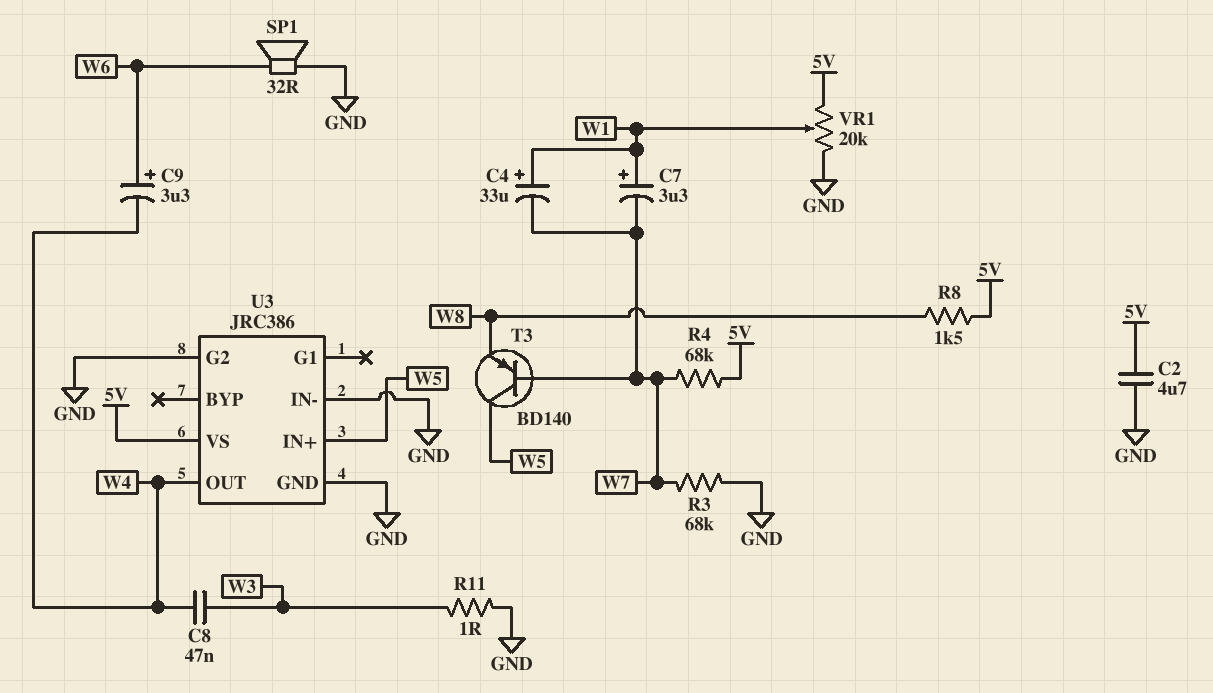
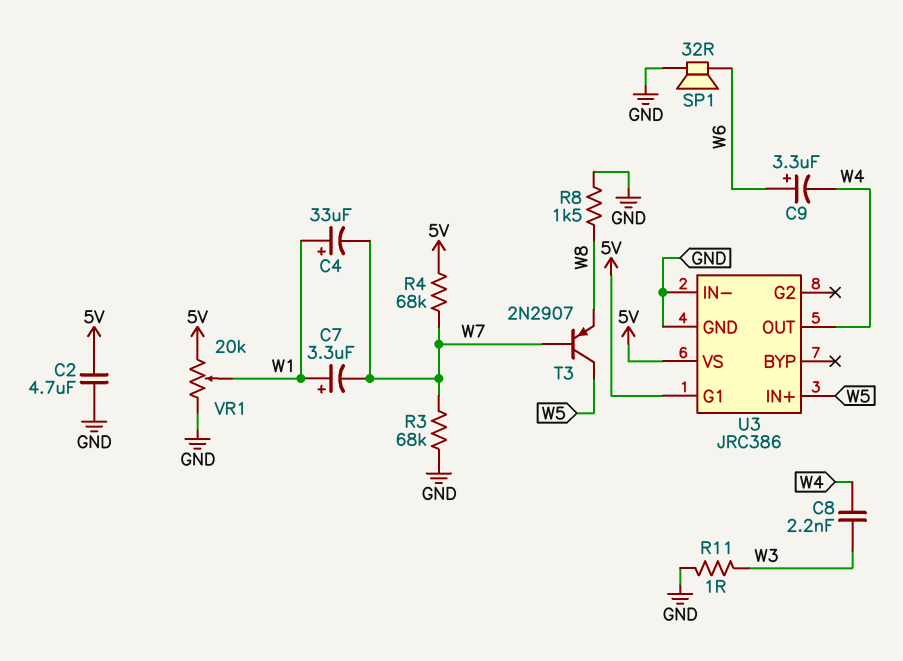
C8: 47nF (W3, W4) -> 2.2nF (W3, W4)
R8: 1.5k (5V, W8) -> 1.5k (GND, W8)
T3: PNP BD140 (B W7, C W5, E W8) -> PNP 2N2907 (B W7, C W5, E W8)
U3 pin G1: none -> 5V
U3 pin G2: GND -> none

